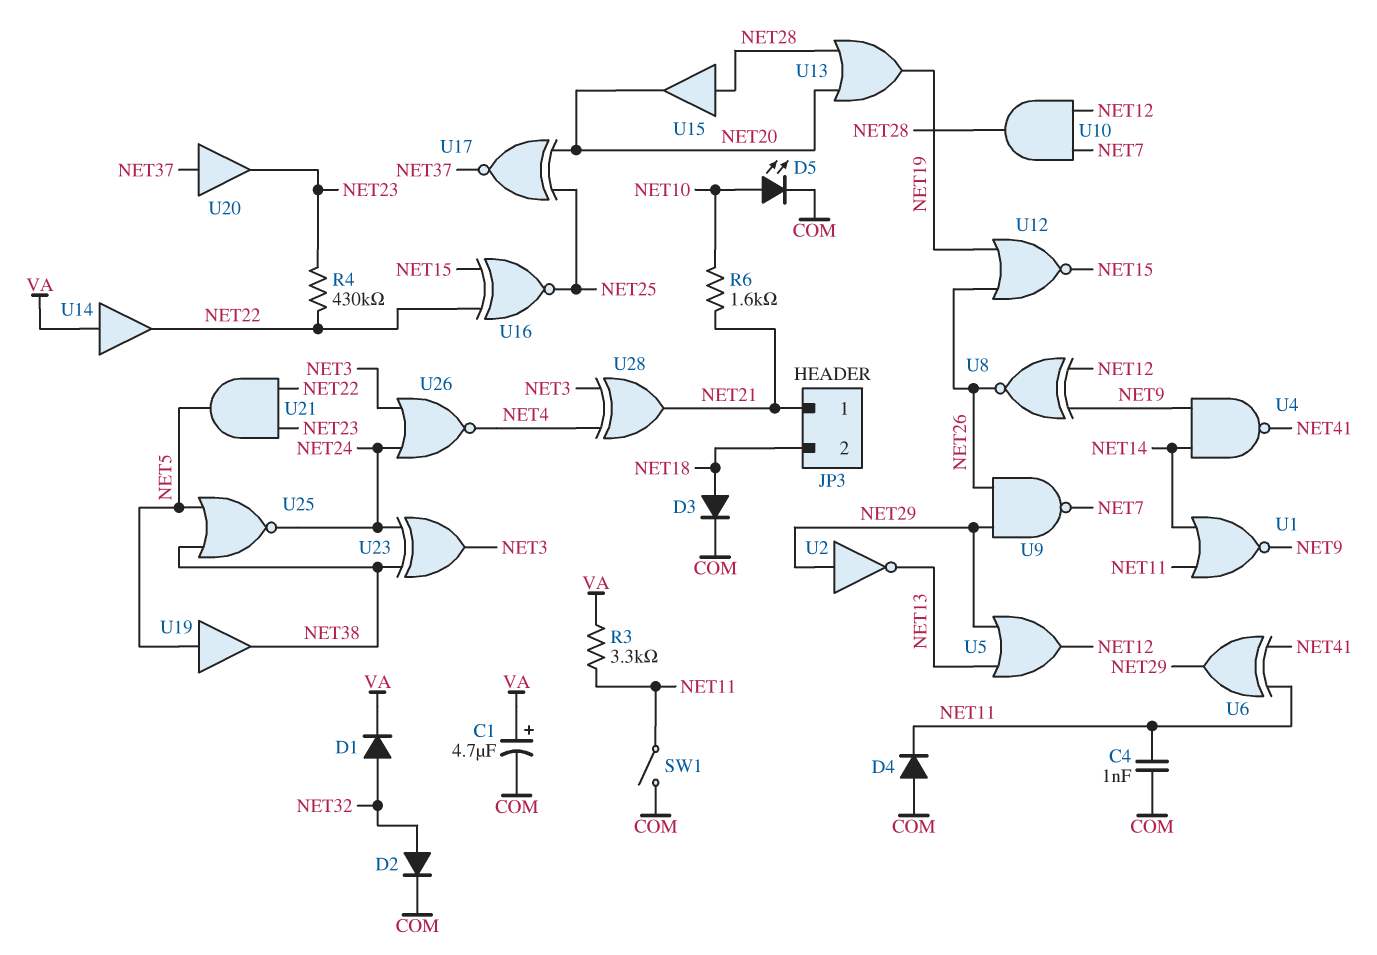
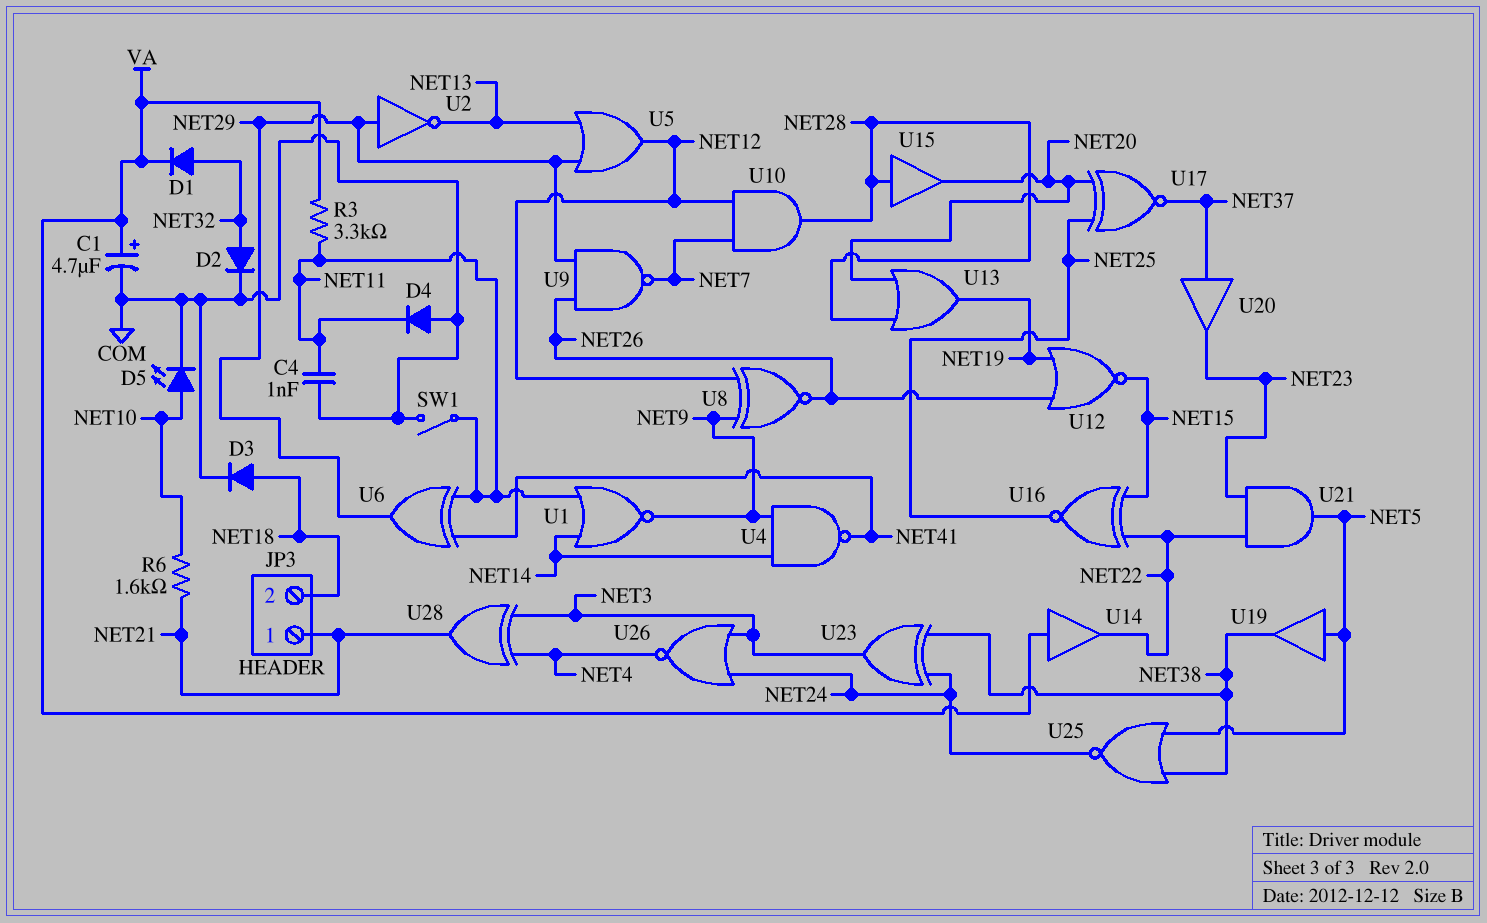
R4: 430k (NET22, NET23) -> none

